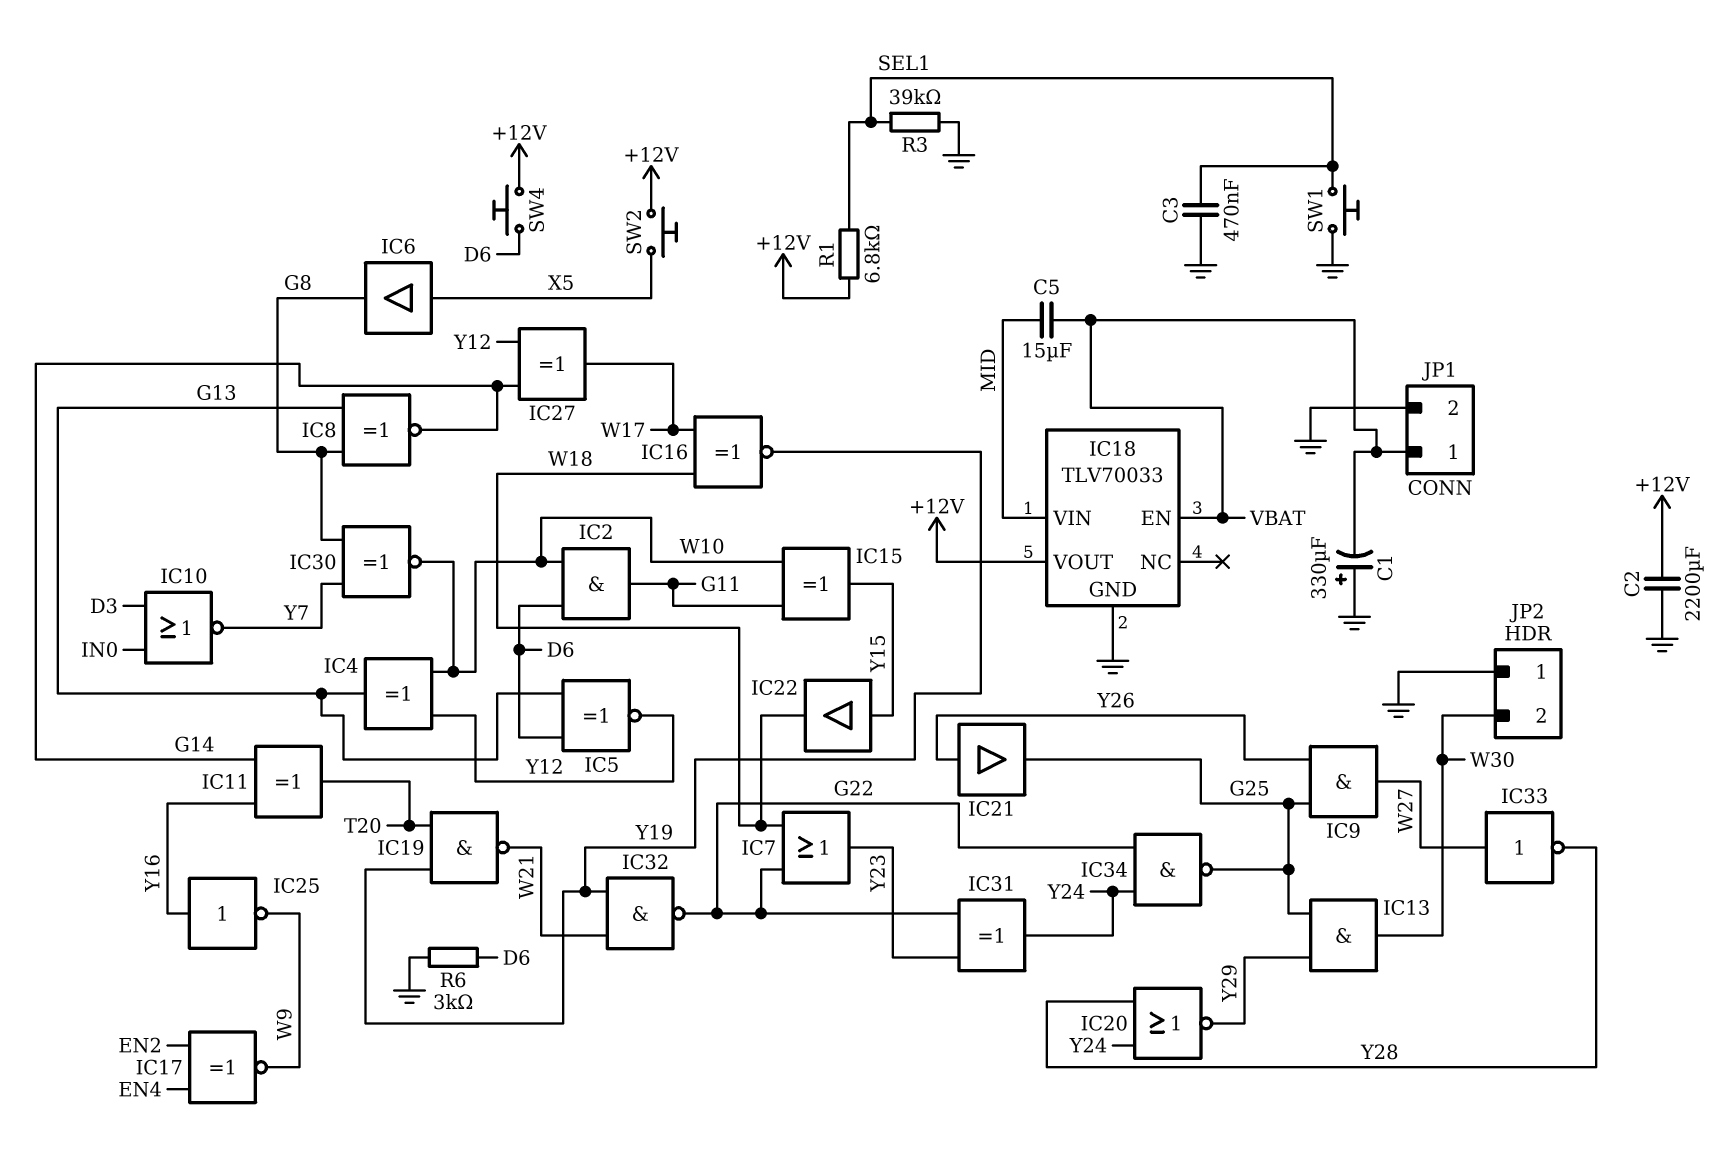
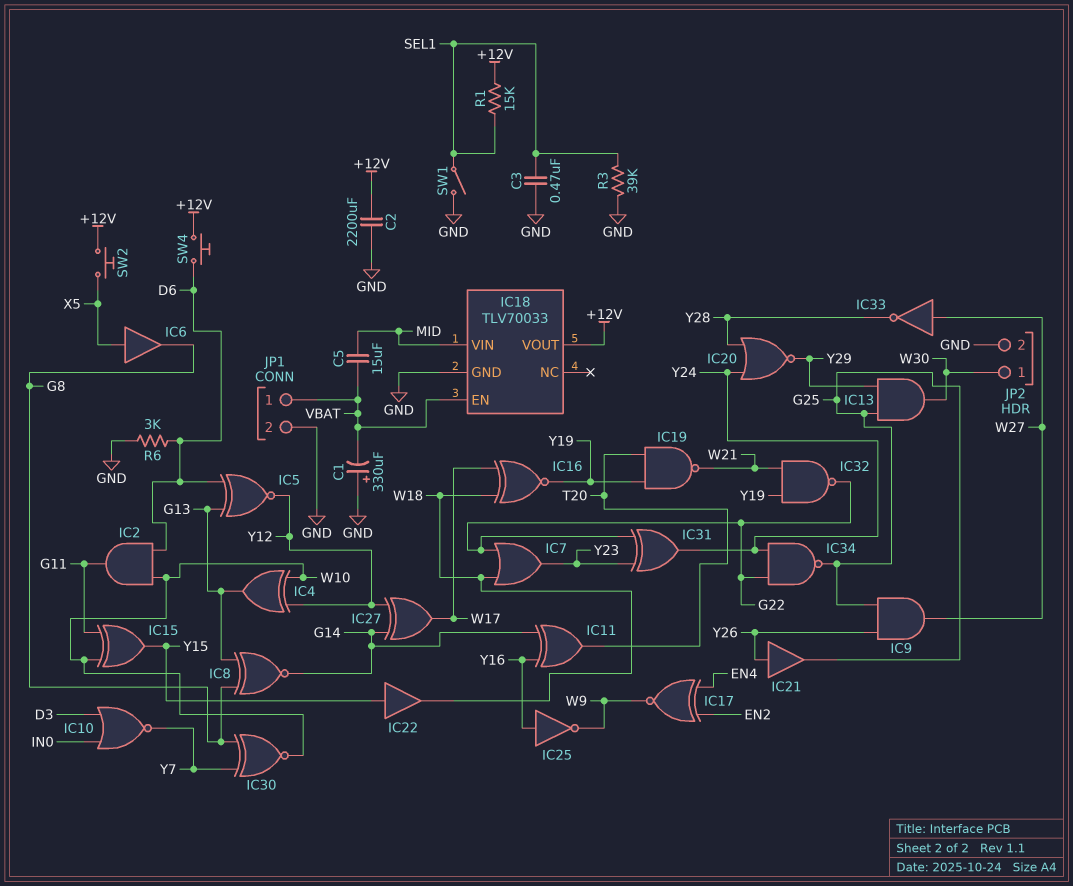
JP2 pin 1: GND -> W30
JP2 pin 2: W30 -> GND
R1: 6.8k (+12V, SEL1) -> 15k (+12V, SEL1)
SW1: button (GND, SEL1) -> switch (GND, SEL1)

